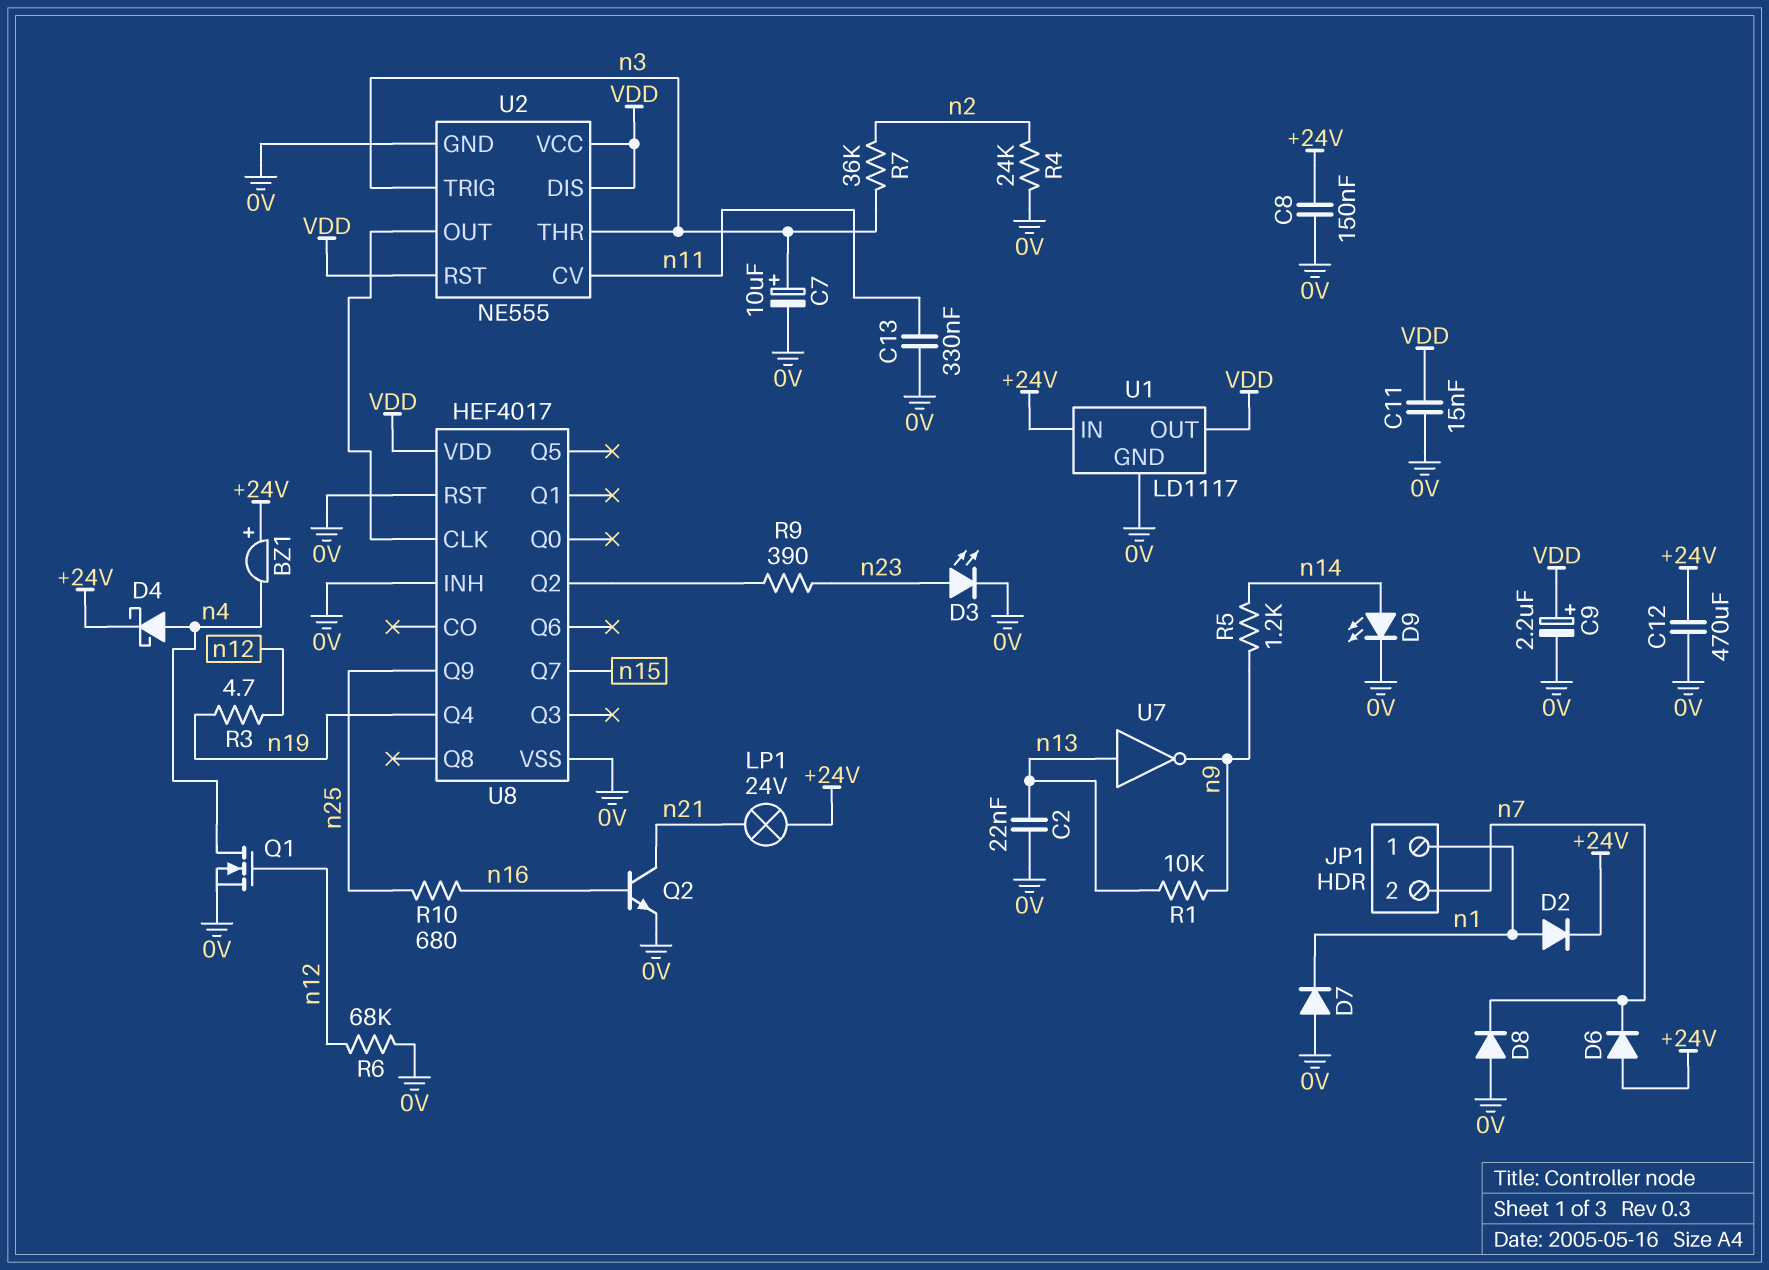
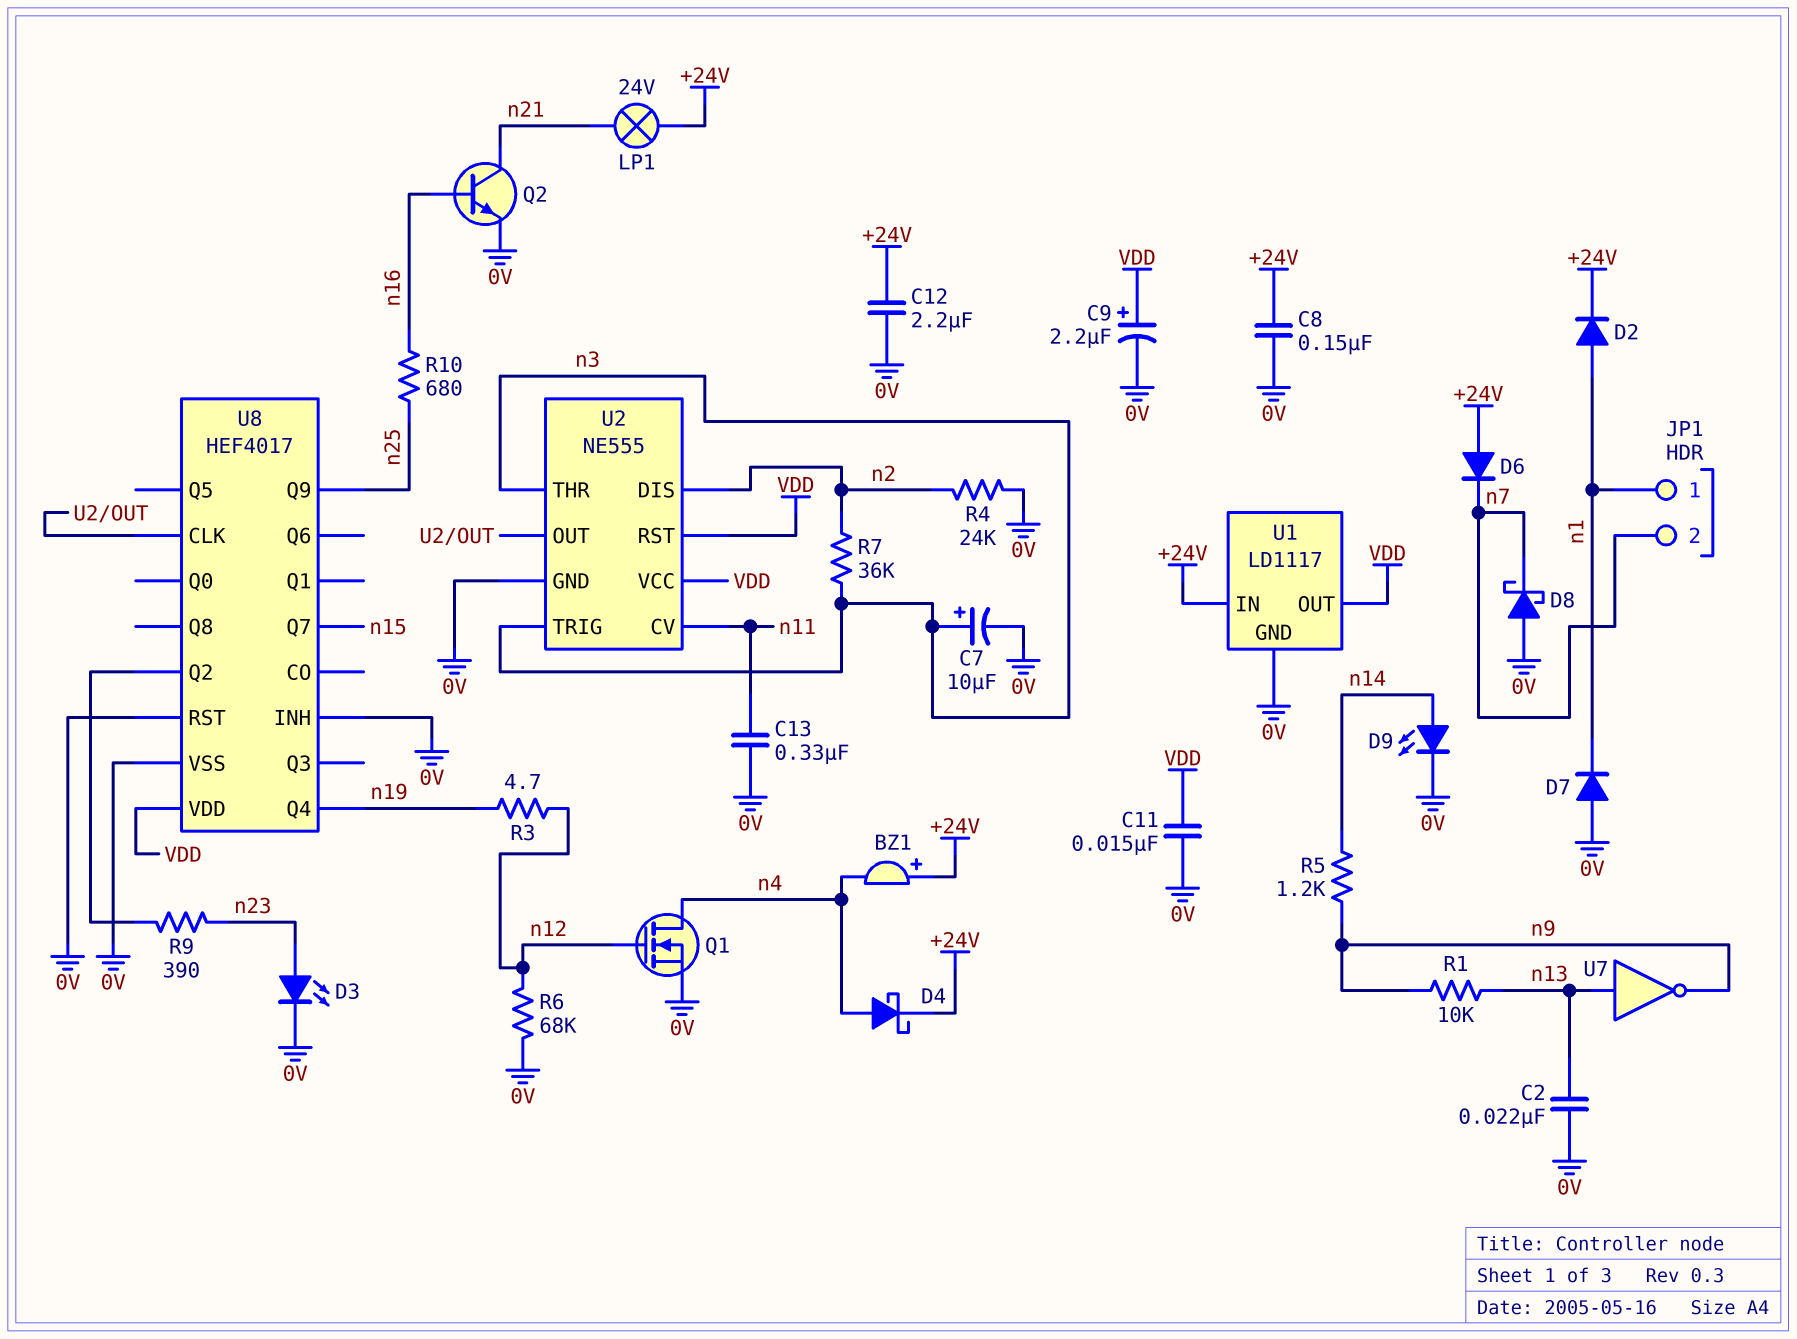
C12: 470uF (+24V, 0V) -> 2.2uF (+24V, 0V)
D8: diode (A 0V, K n7) -> schottky (A 0V, K n7)
U2 pin DIS: VDD -> n2

